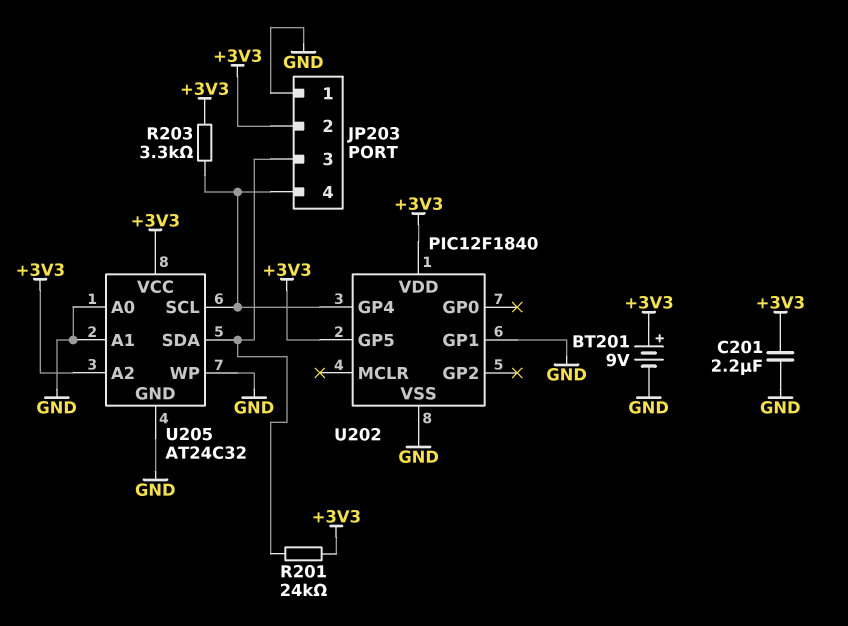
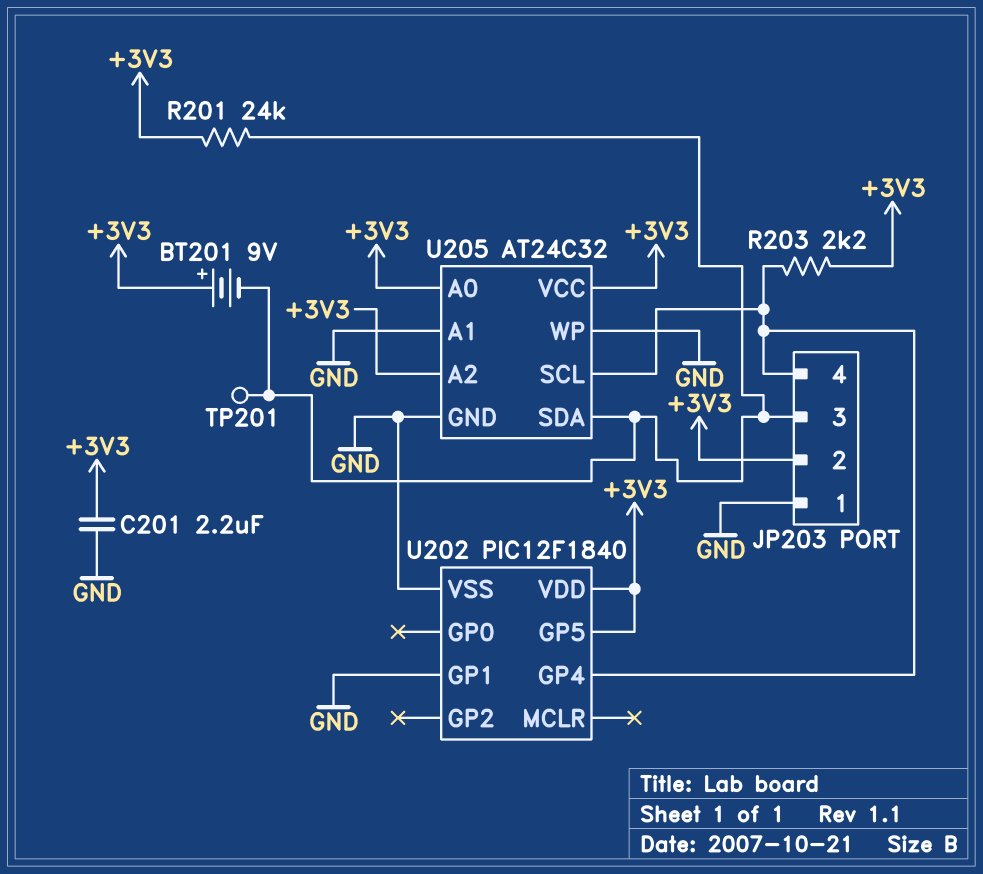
BT201: 9V (plus +3V3, minus GND) -> 9V (plus +3V3, minus JP203/3)
R203: 3.3k (+3V3, JP203/4) -> 2.2k (+3V3, JP203/4)
TP201: none -> test point (JP203/3)
U205 pin A0: GND -> +3V3

